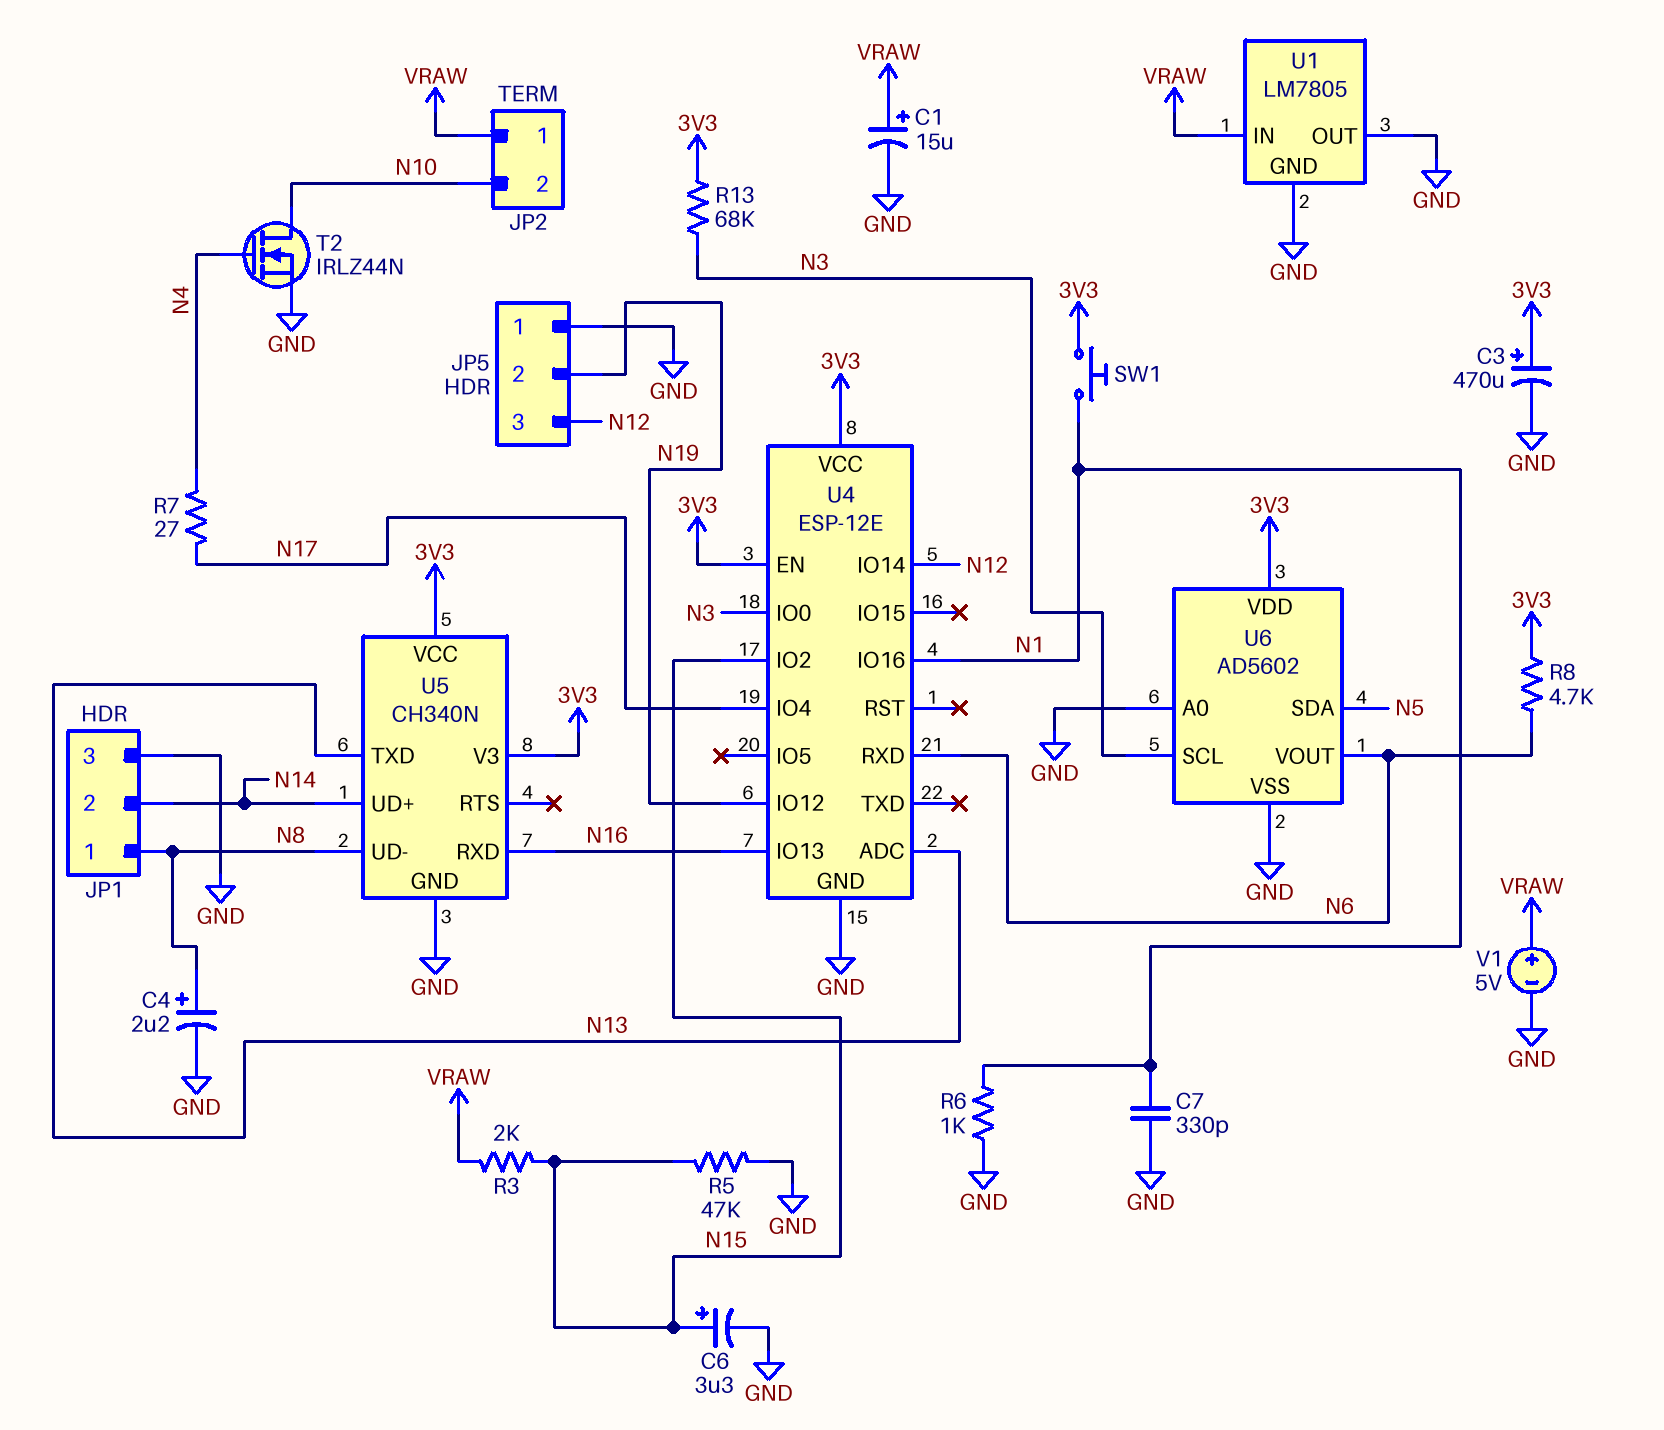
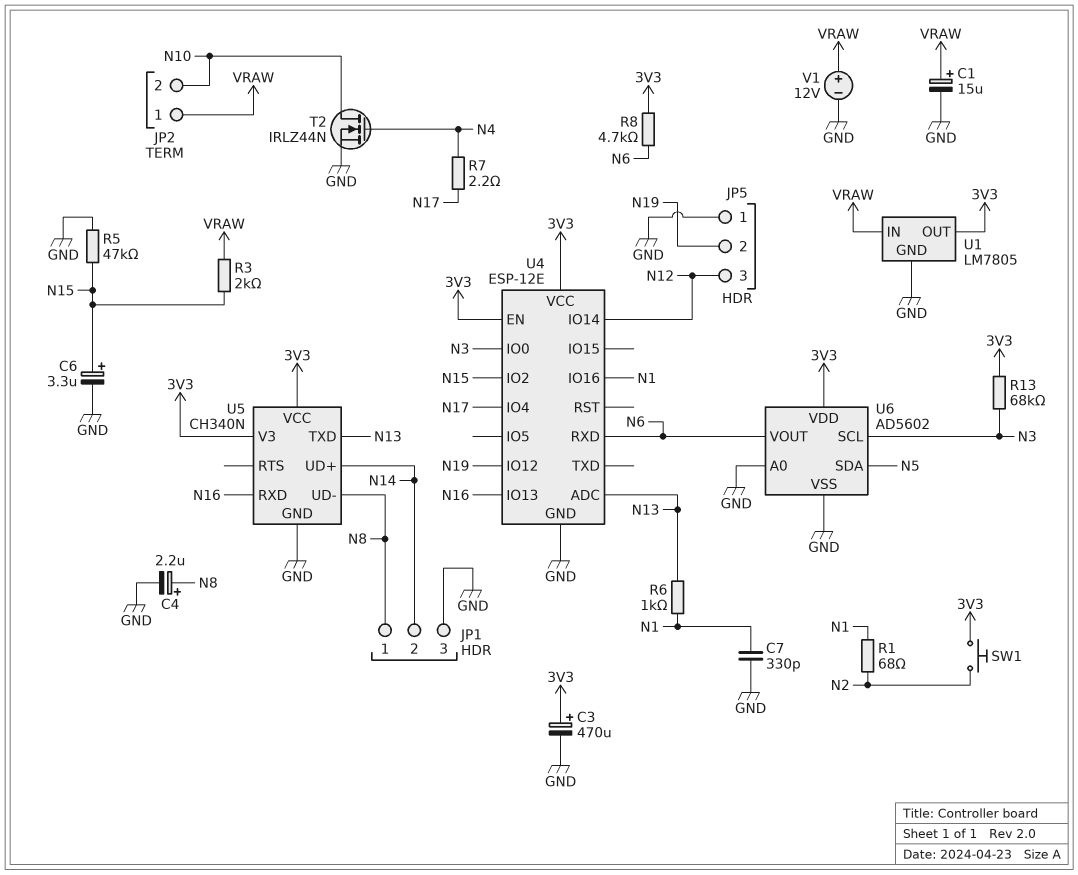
R1: none -> 68 (N1, N2)
R6: 1k (GND, N1) -> 1k (N1, N13)
R7: 27 (N4, N17) -> 2.2 (N4, N17)
SW1: button (3V3, N1) -> button (3V3, N2)
U1 pin OUT: GND -> 3V3
V1: 5V (plus VRAW, minus GND) -> 12V (plus VRAW, minus GND)

